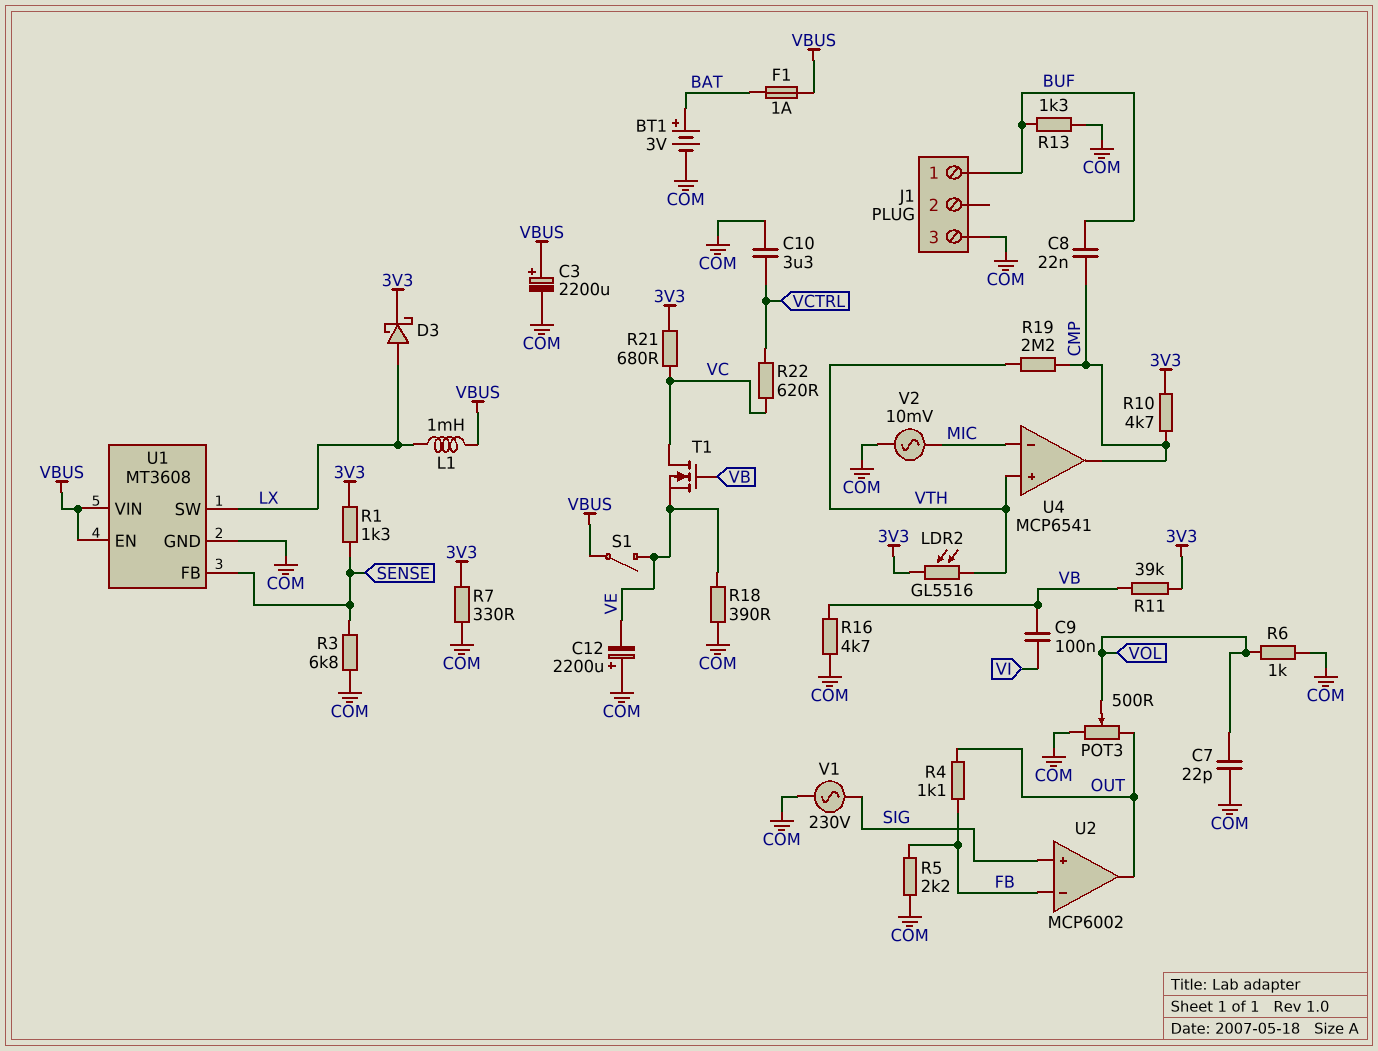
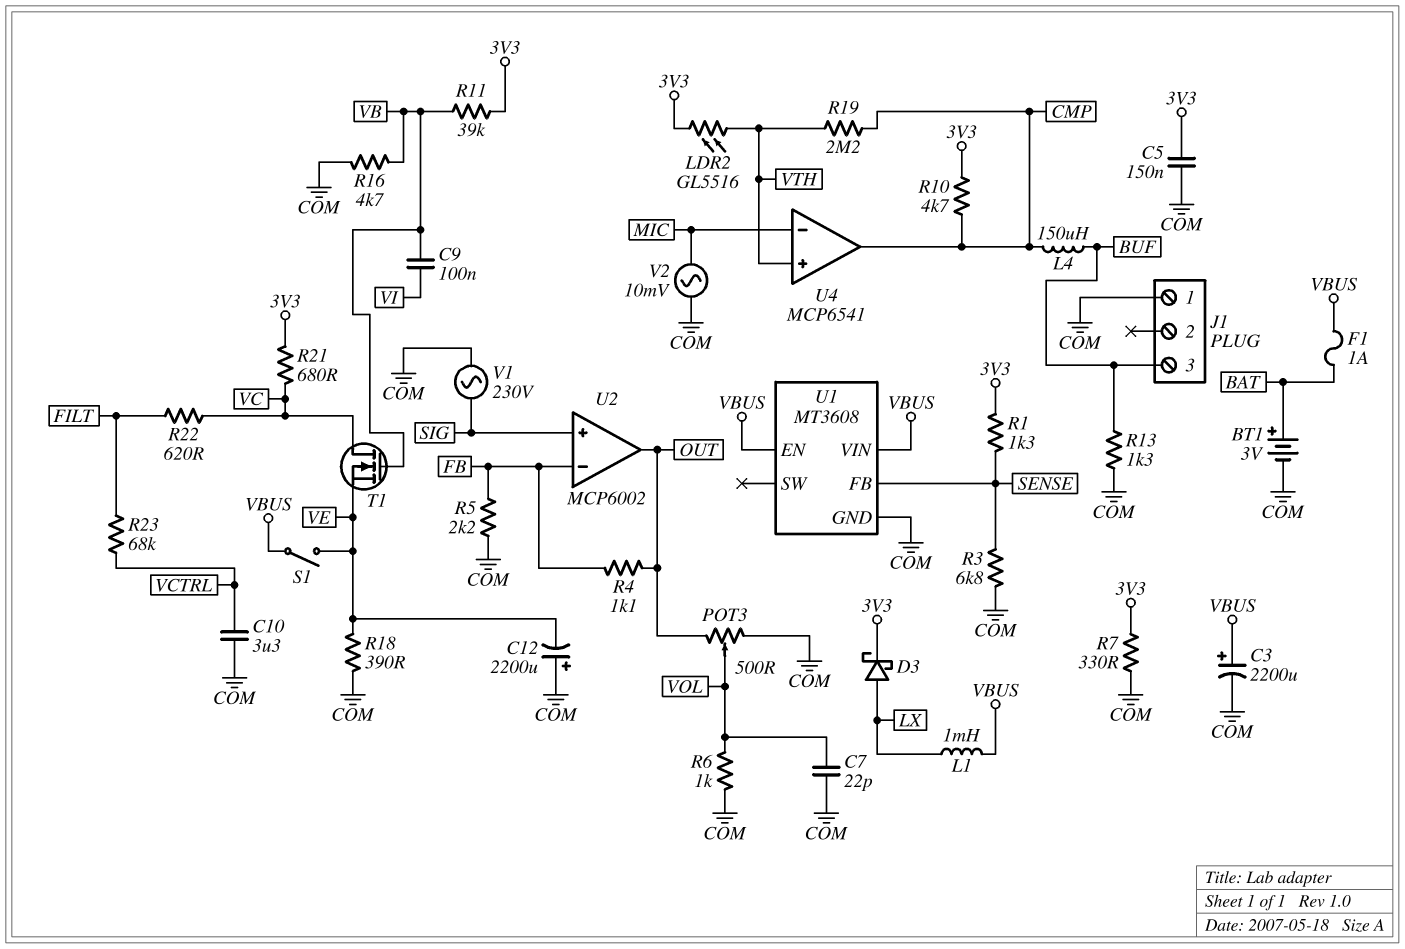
C5: none -> 150nF (3V3, COM)
C8: 22nF (BUF, CMP) -> none
J1 pin 1: BUF -> COM
J1 pin 3: COM -> BUF
L4: none -> 150uH (BUF, CMP)
R22: 620 (VC, VCTRL) -> 620 (FILT, VC)
R23: none -> 68k (FILT, VCTRL)
U1 pin SW: LX -> none

